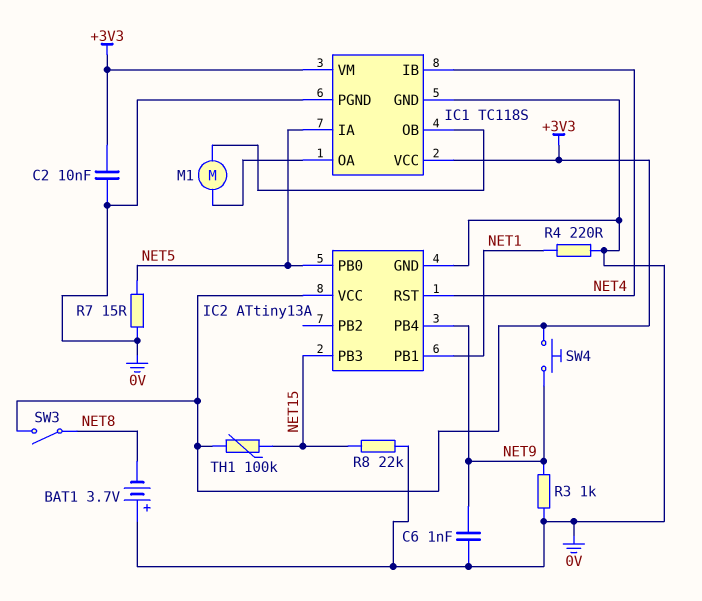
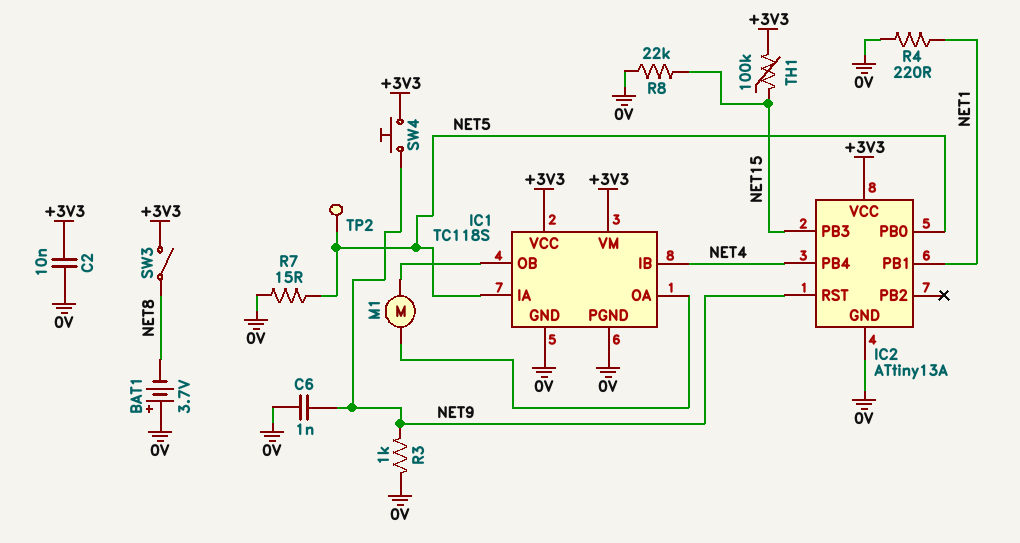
IC2 pin PB4: NET9 -> NET4
IC2 pin RST: NET4 -> NET9
TP2: none -> test point (NET5)

